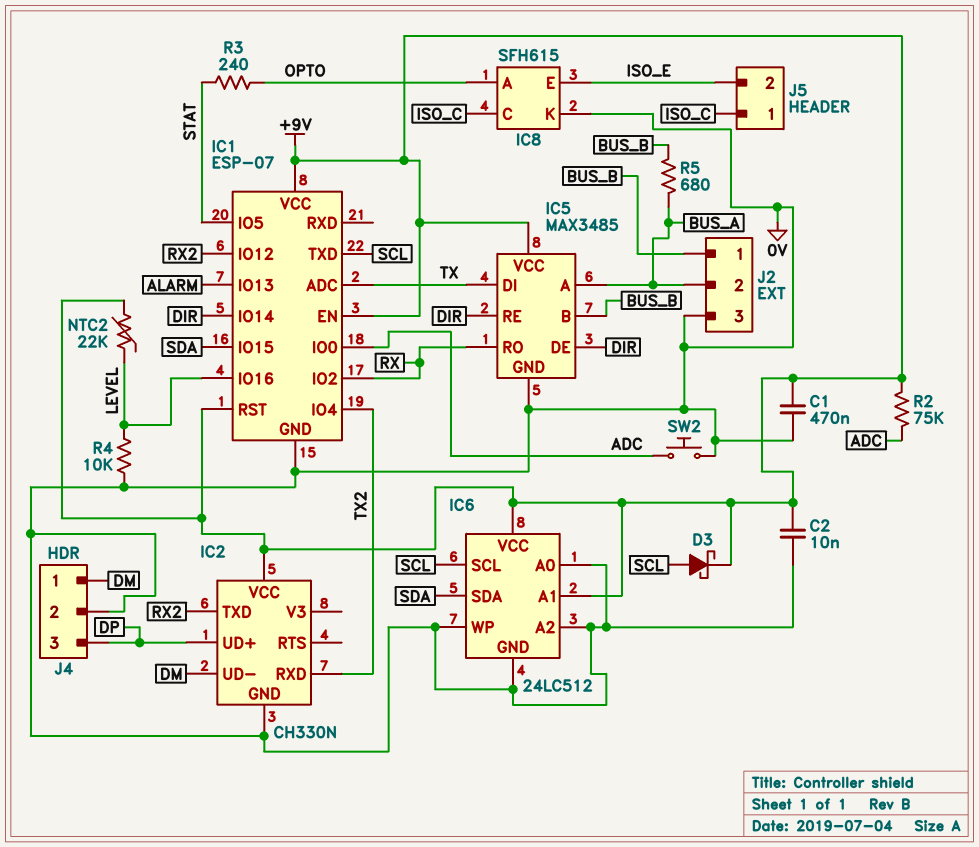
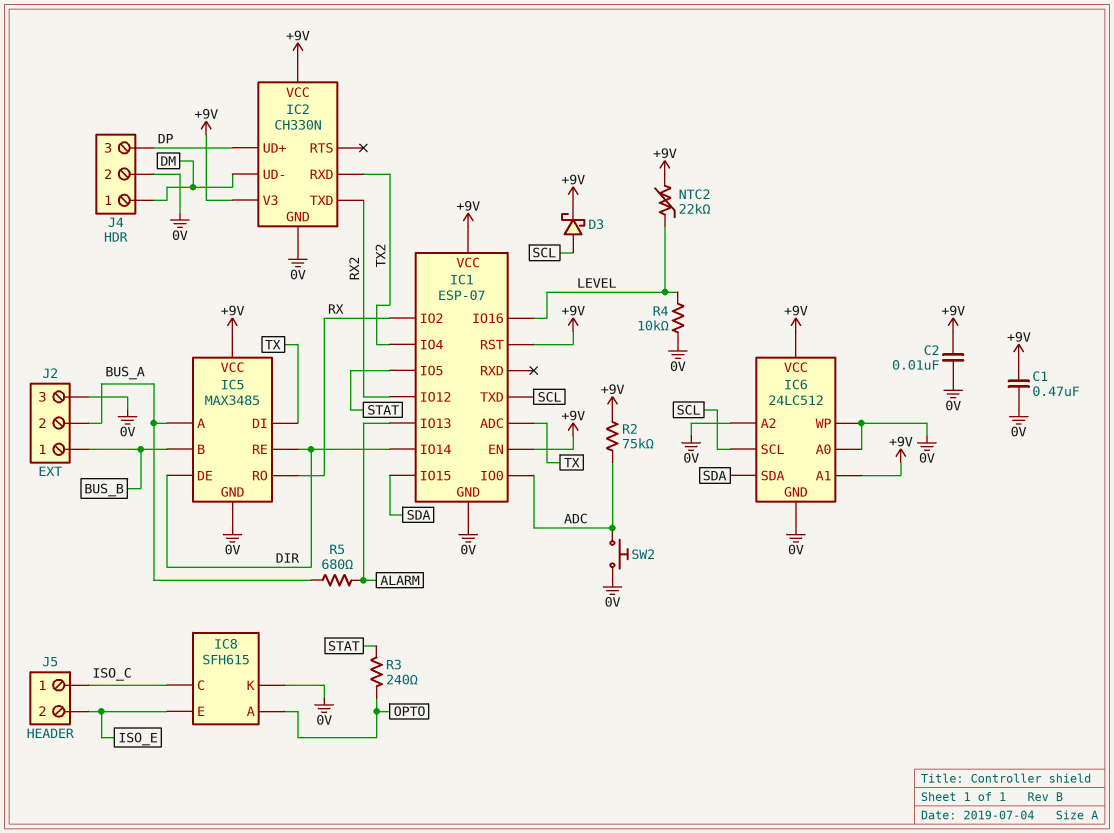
IC2 pin V3: none -> +9V
R5: 680 (BUS_A, BUS_B) -> 680 (ALARM, BUS_A)

